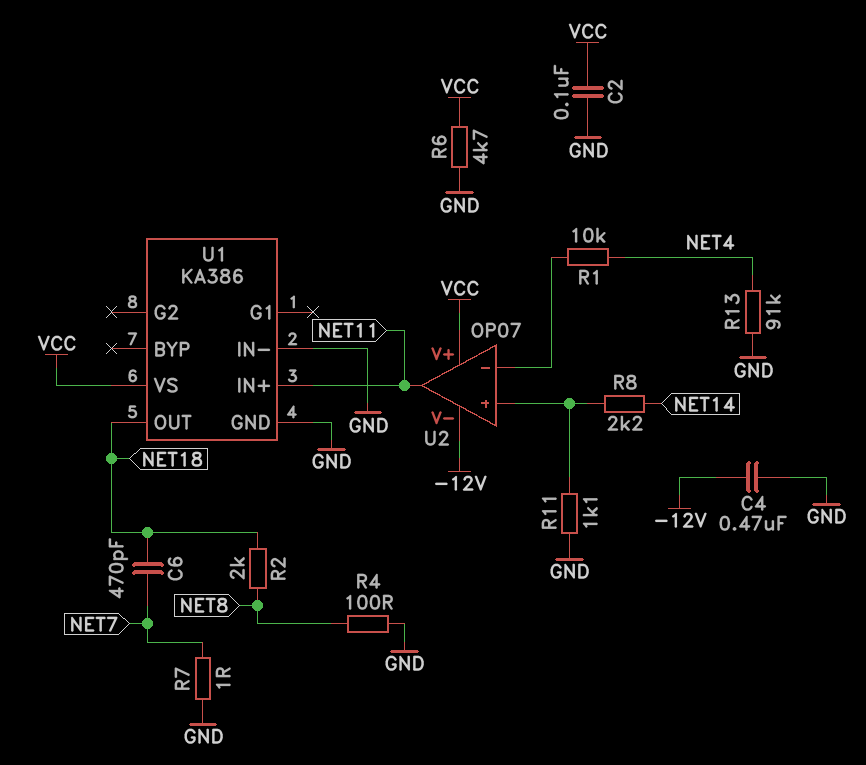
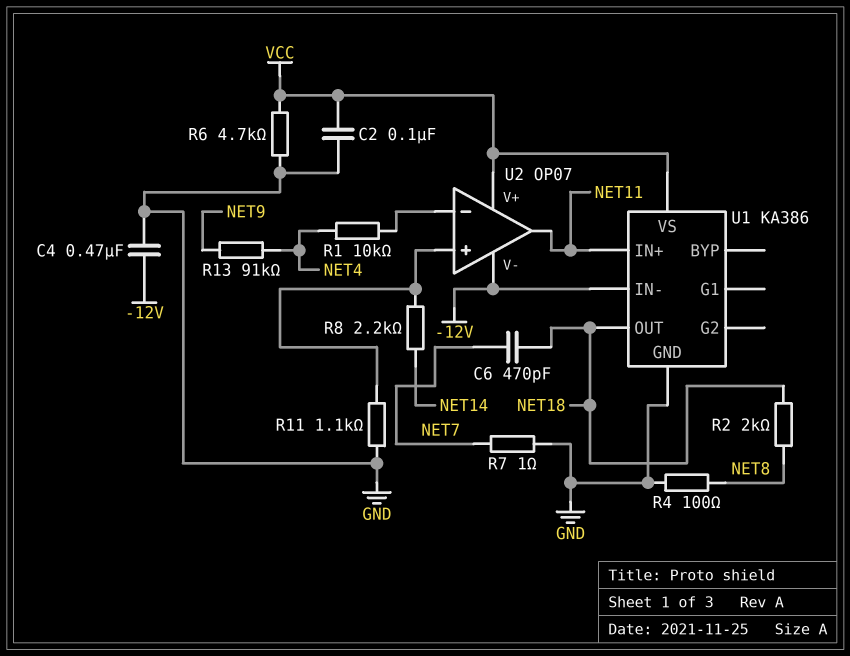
R13: 91k (GND, NET4) -> 91k (NET4, NET9)
U1 pin IN-: GND -> -12V

